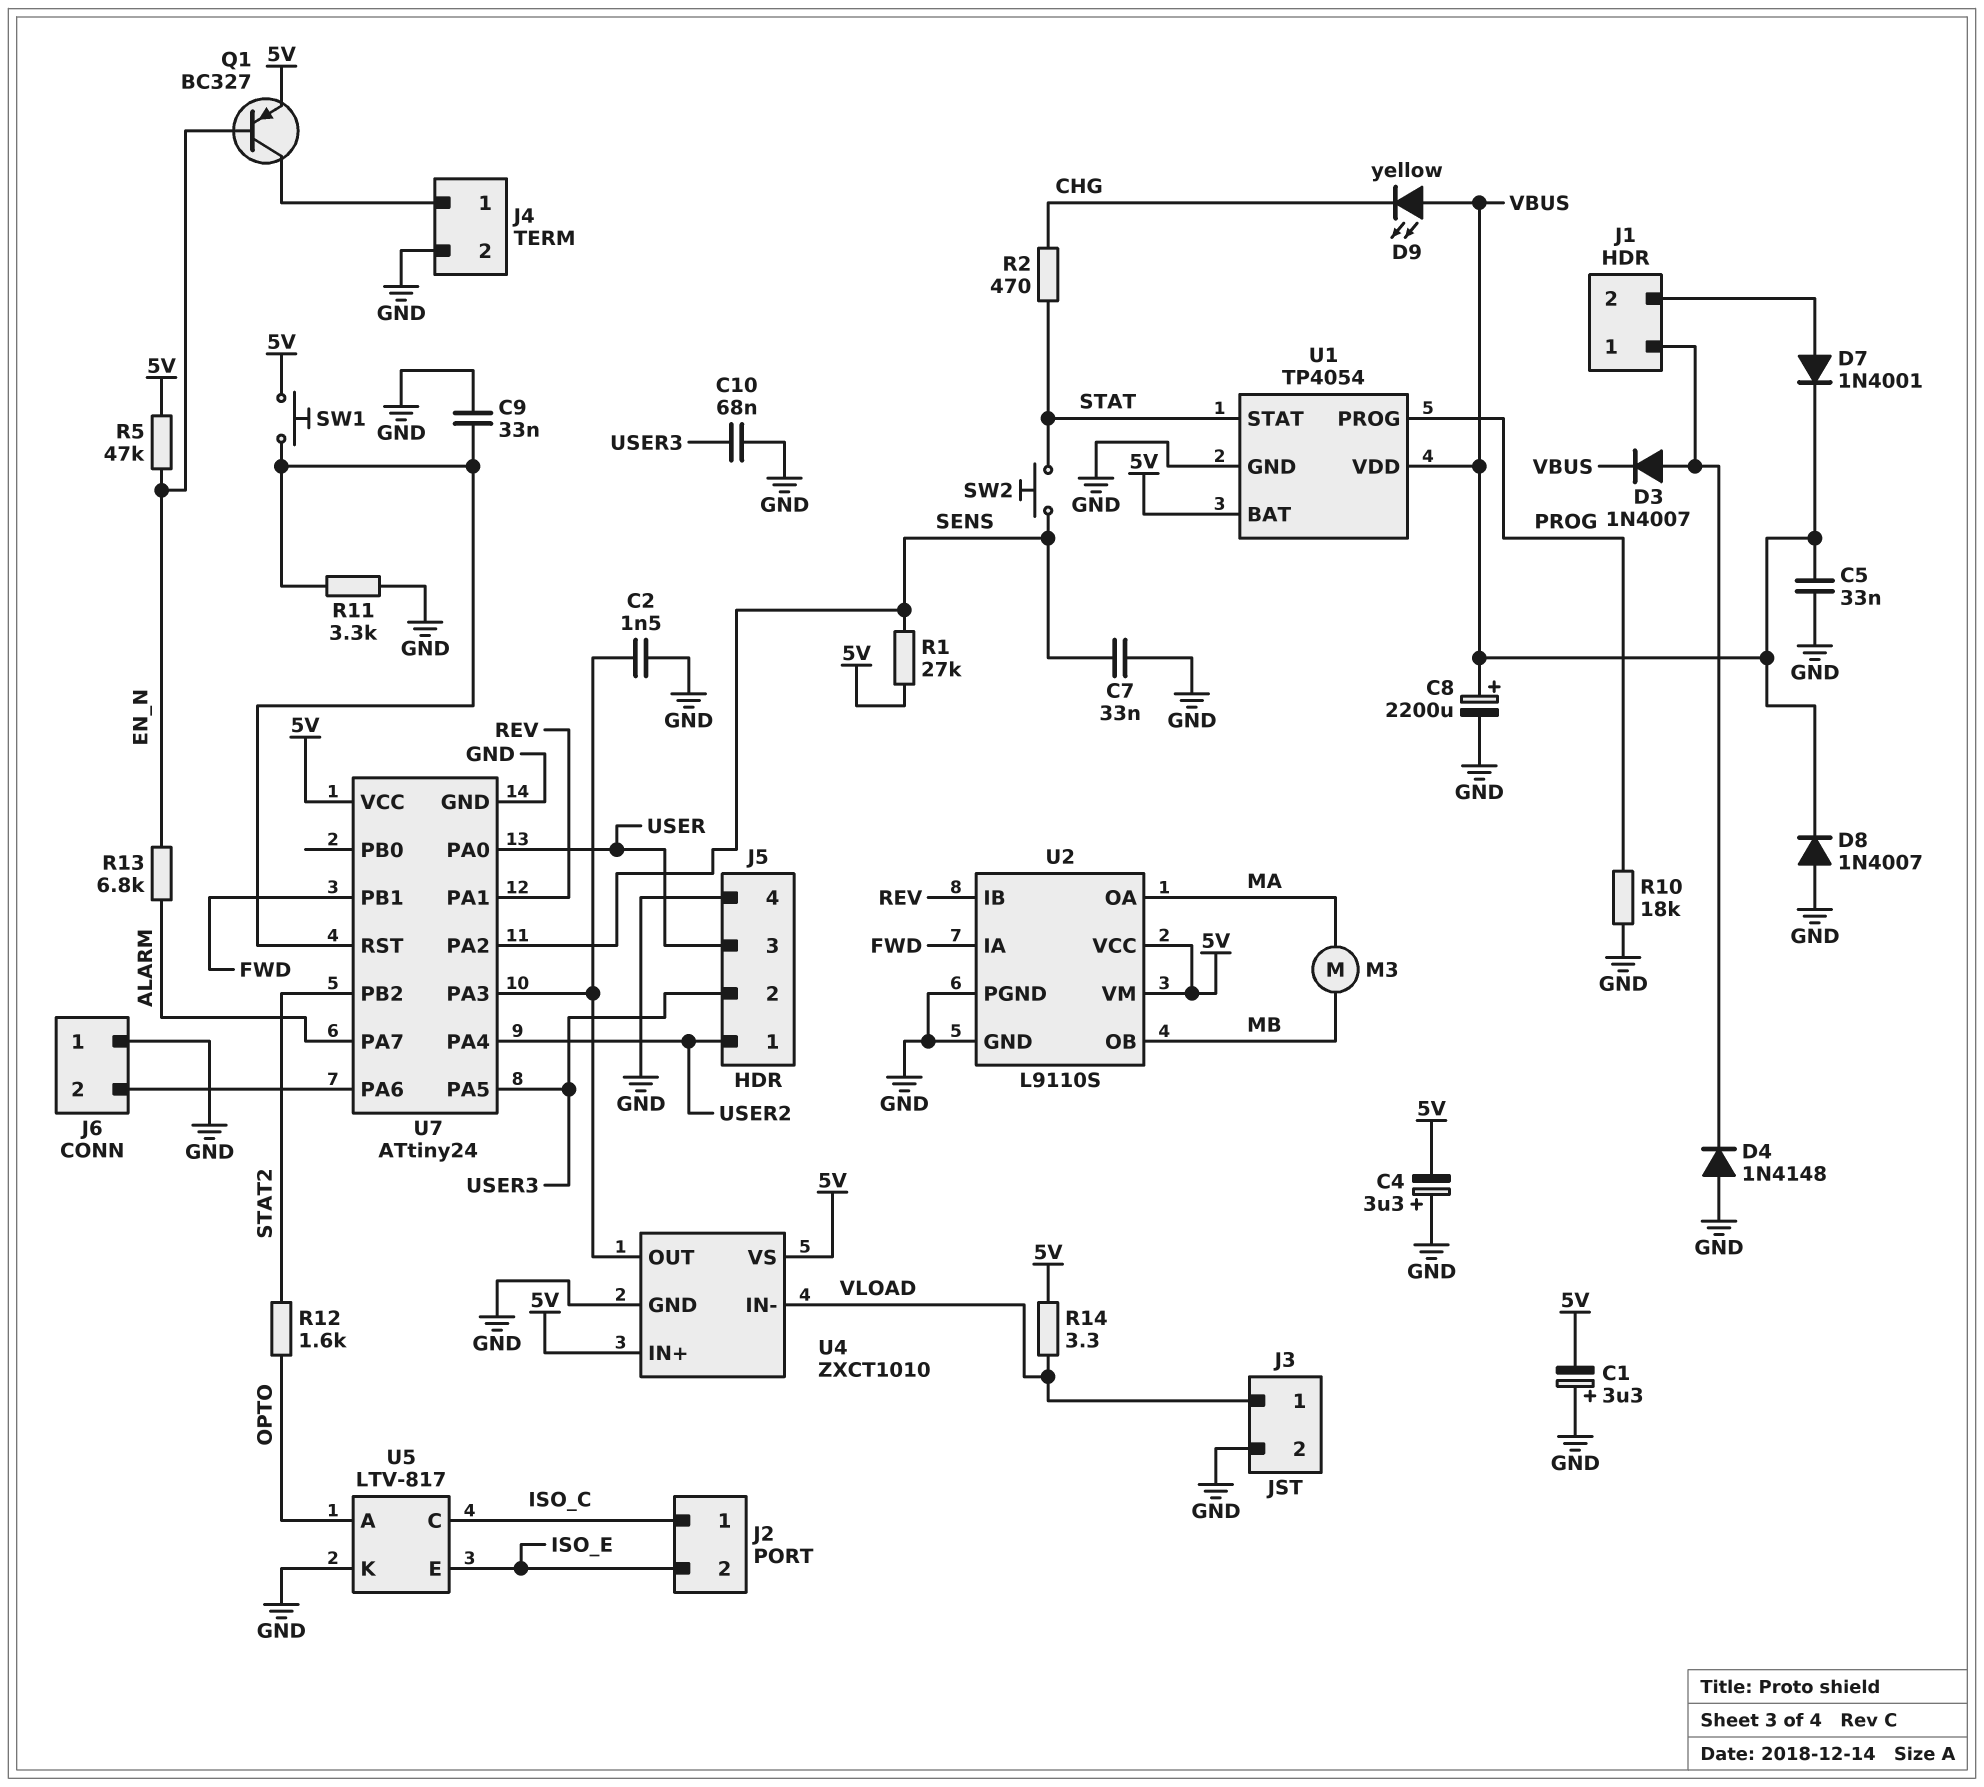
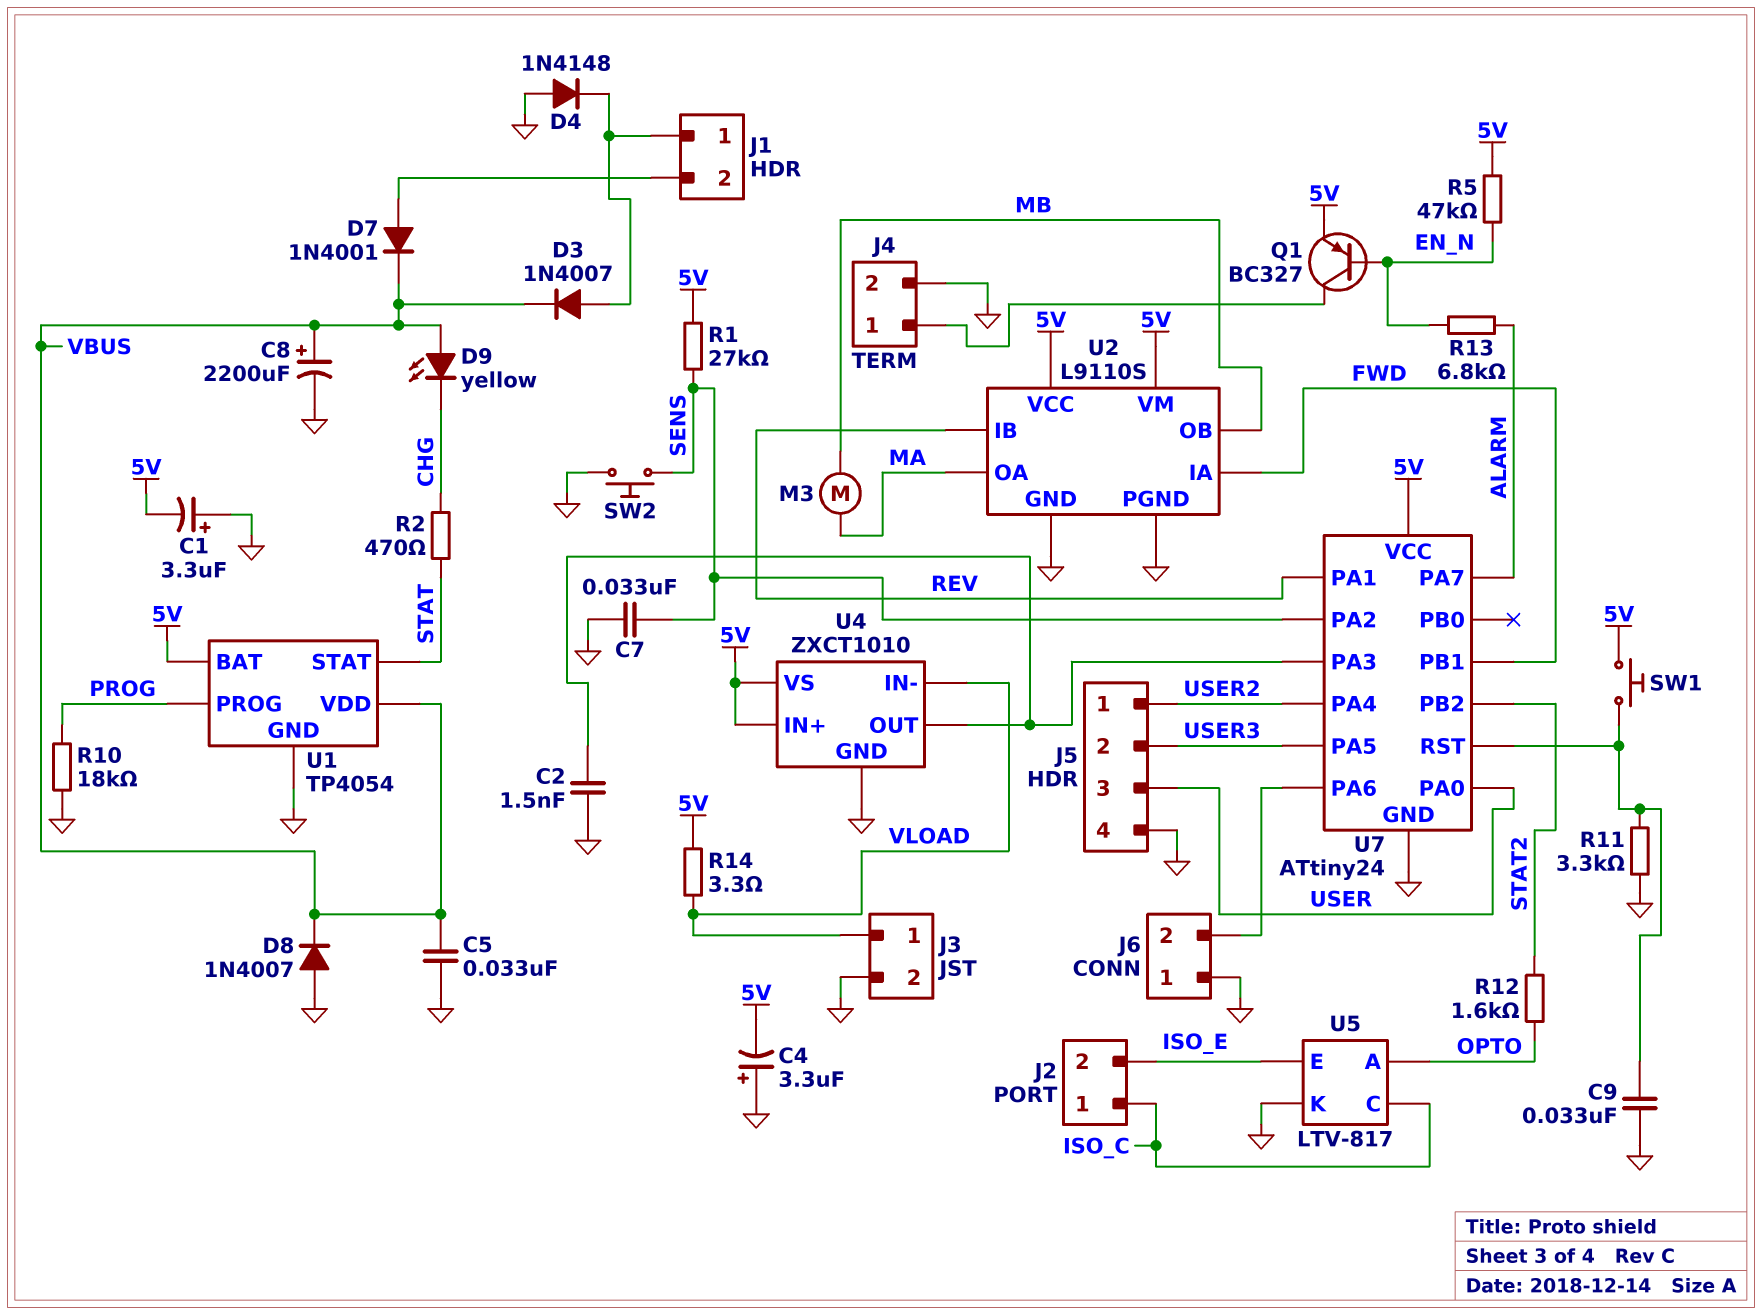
C10: 68nF (GND, USER3) -> none
SW2: button (SENS, STAT) -> button (GND, SENS)

